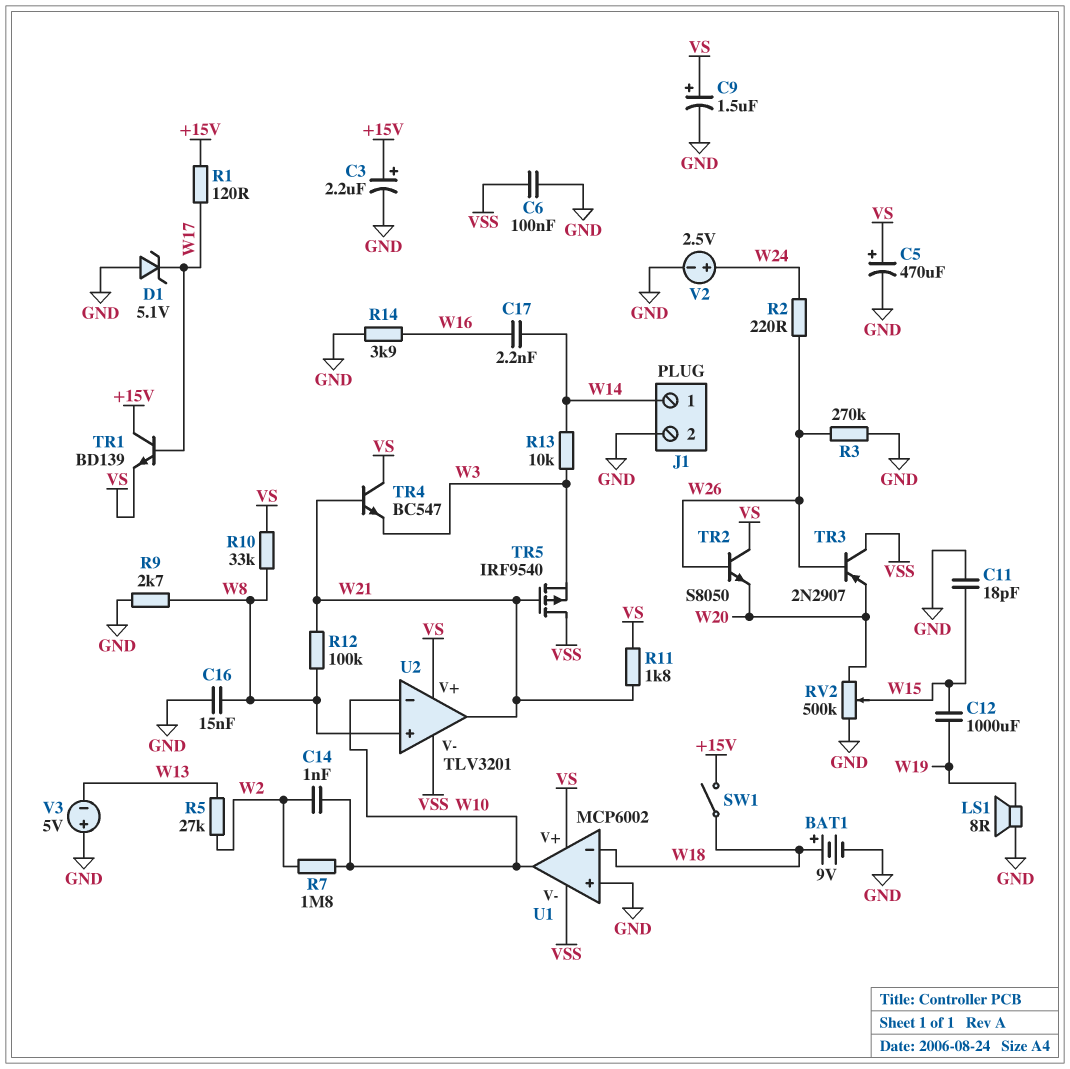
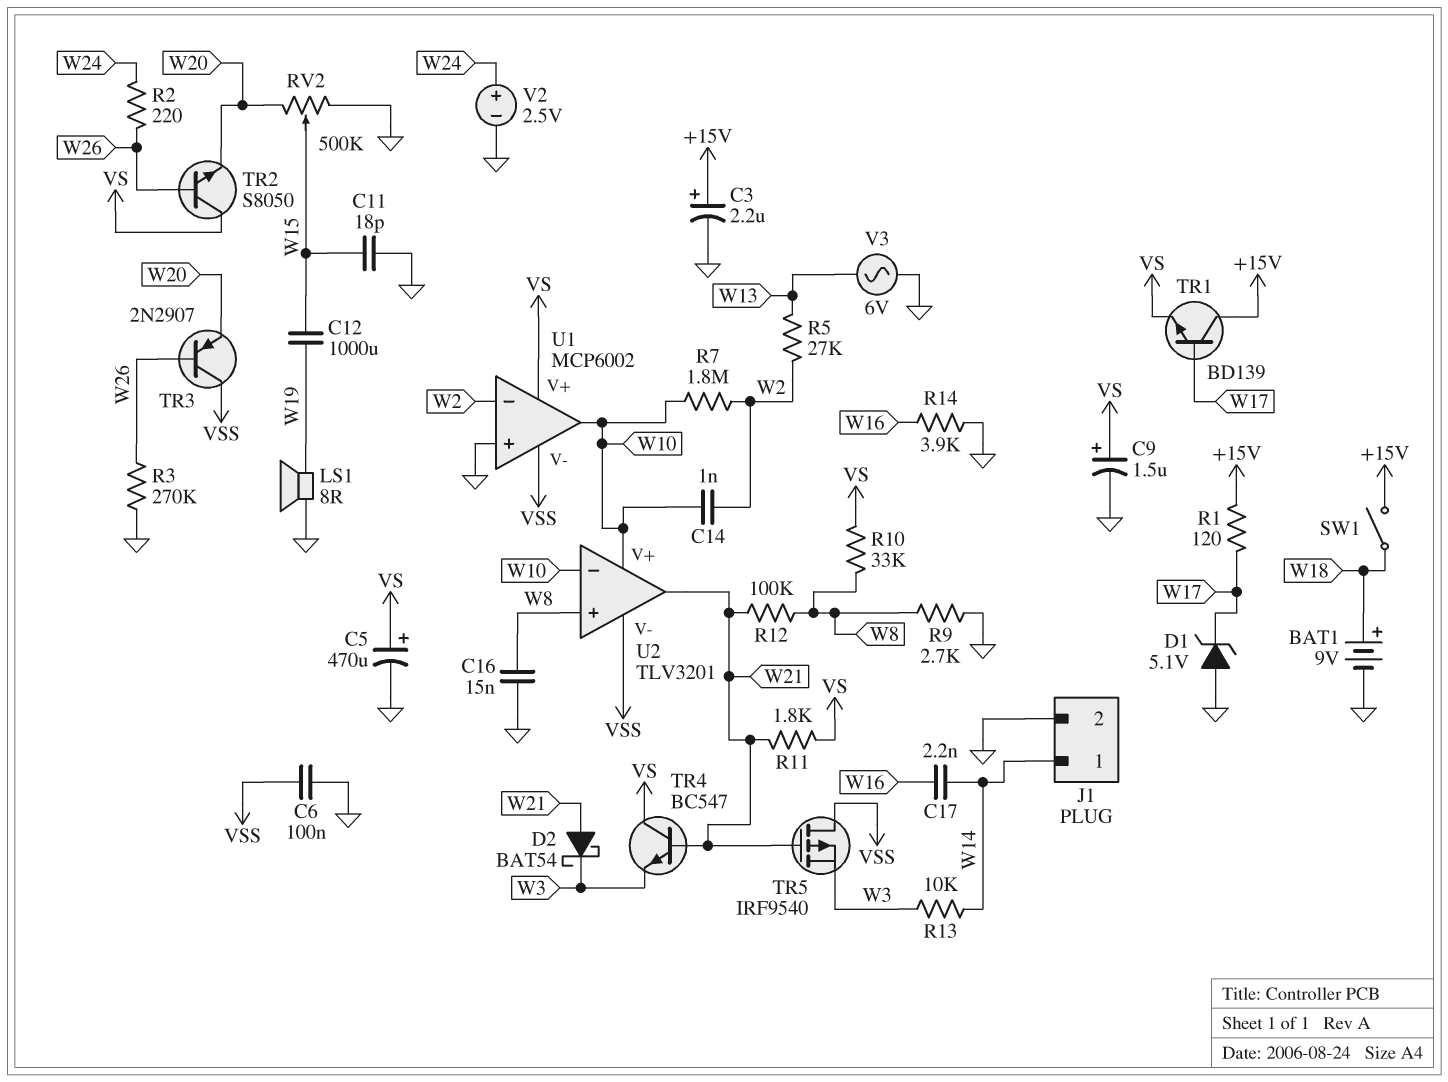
D2: none -> schottky BAT54 (A W21, K W3)
U1 pin in-: W18 -> W2
U2 pin V+: VS -> W10
V3: 5V (plus GND, minus W13) -> AC 6V (GND, W13)

